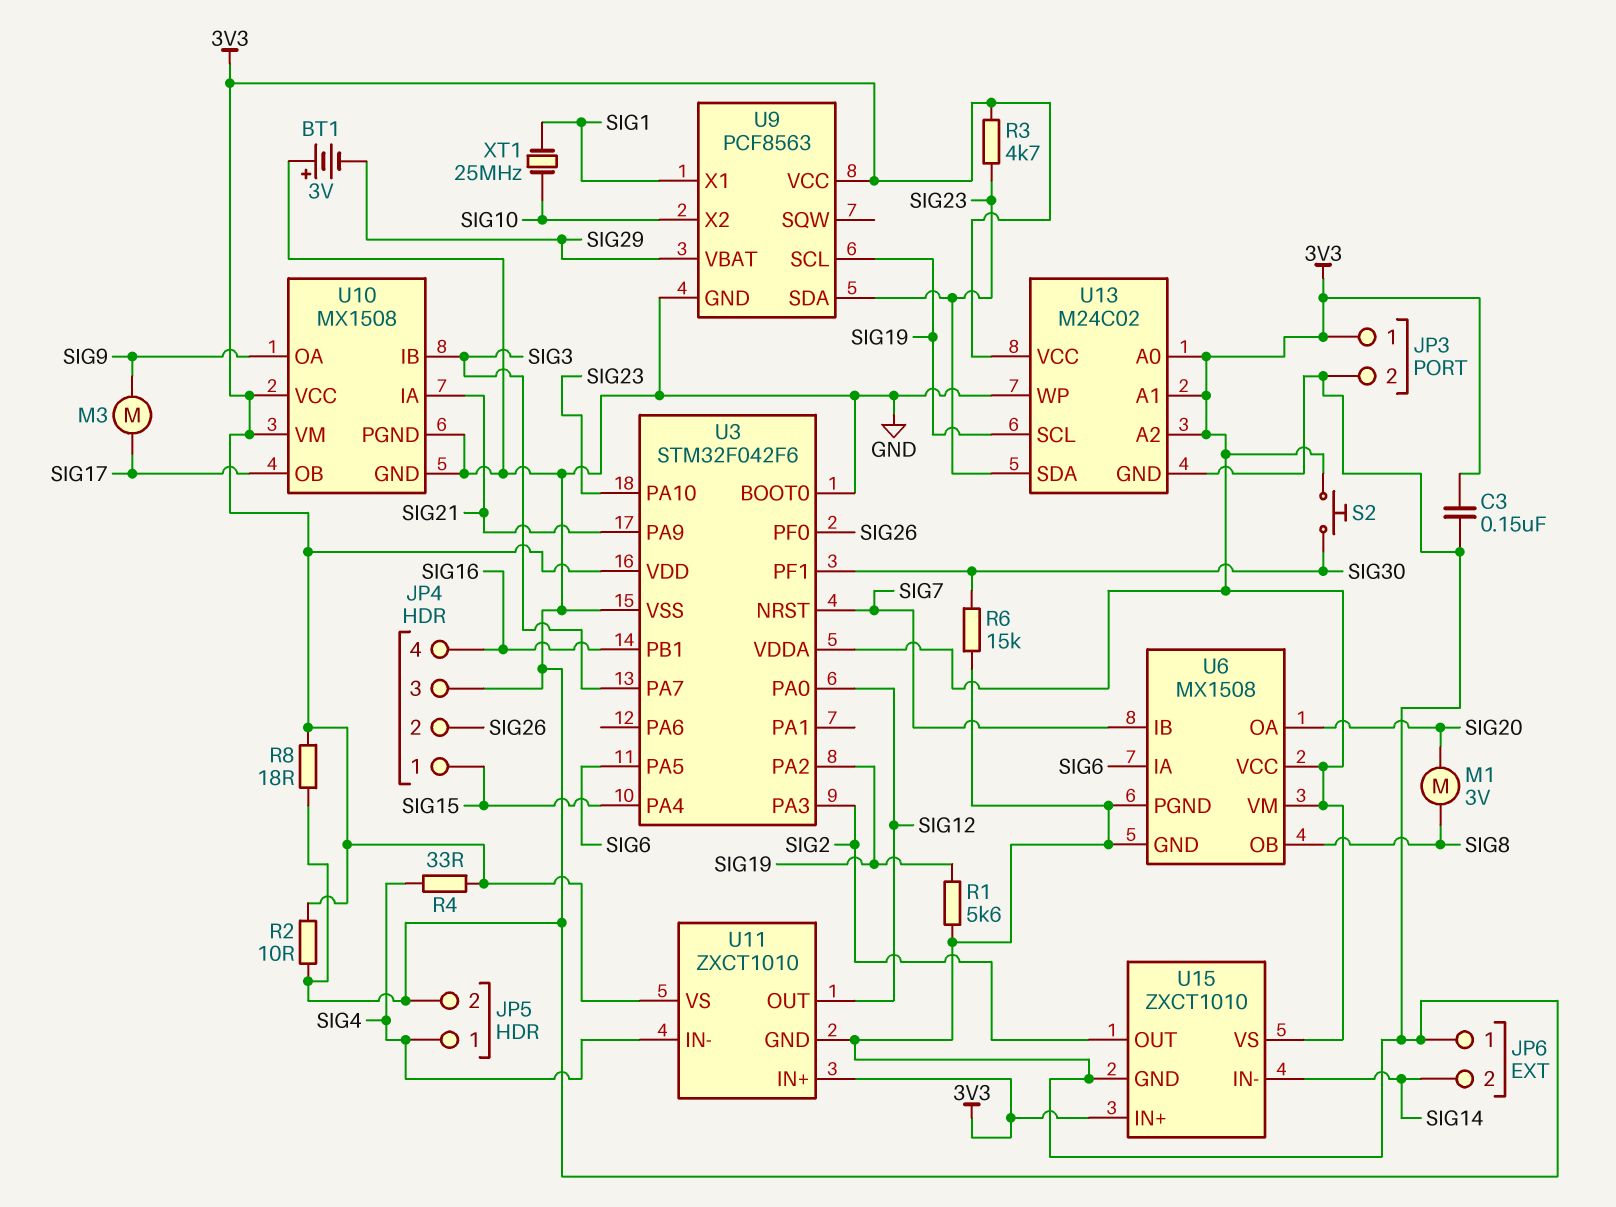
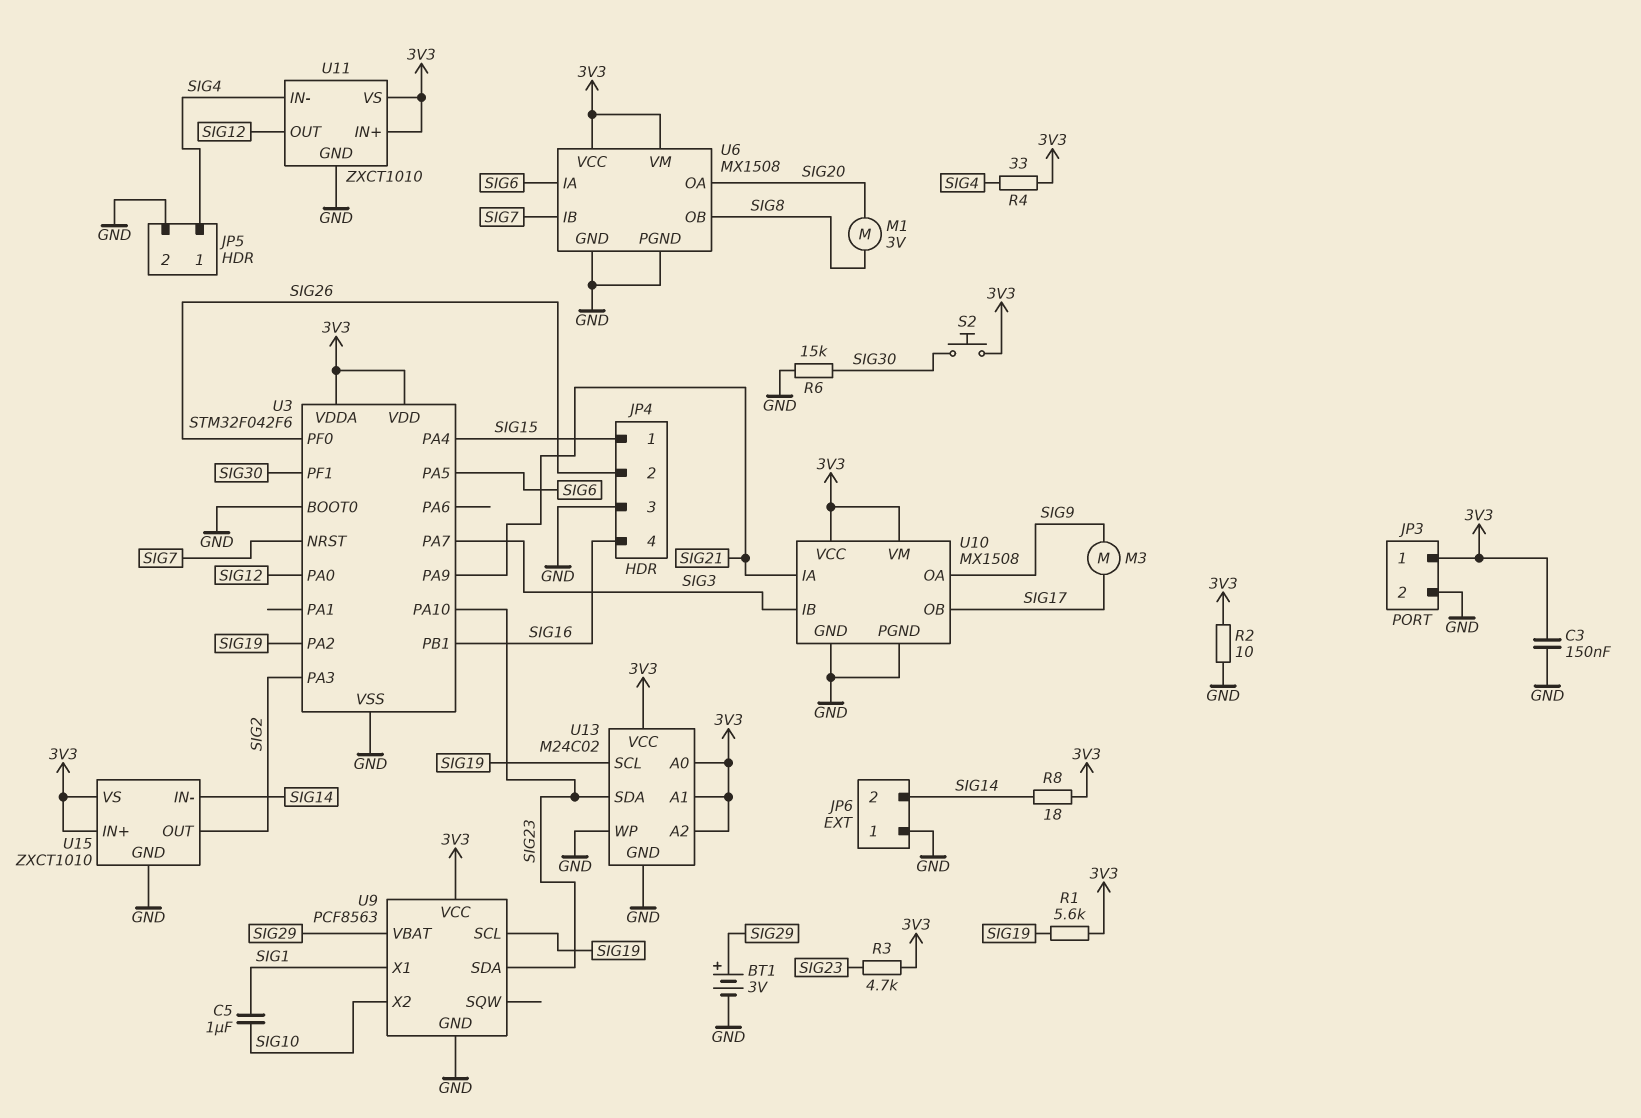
BT1: 3V (plus GND, minus SIG29) -> 3V (plus SIG29, minus GND)
C5: none -> 1uF (SIG1, SIG10)
R1: 5.6k (GND, SIG19) -> 5.6k (3V3, SIG19)
R8: 18 (3V3, GND) -> 18 (3V3, SIG14)
XT1: 25MHz (SIG1, SIG10) -> none

